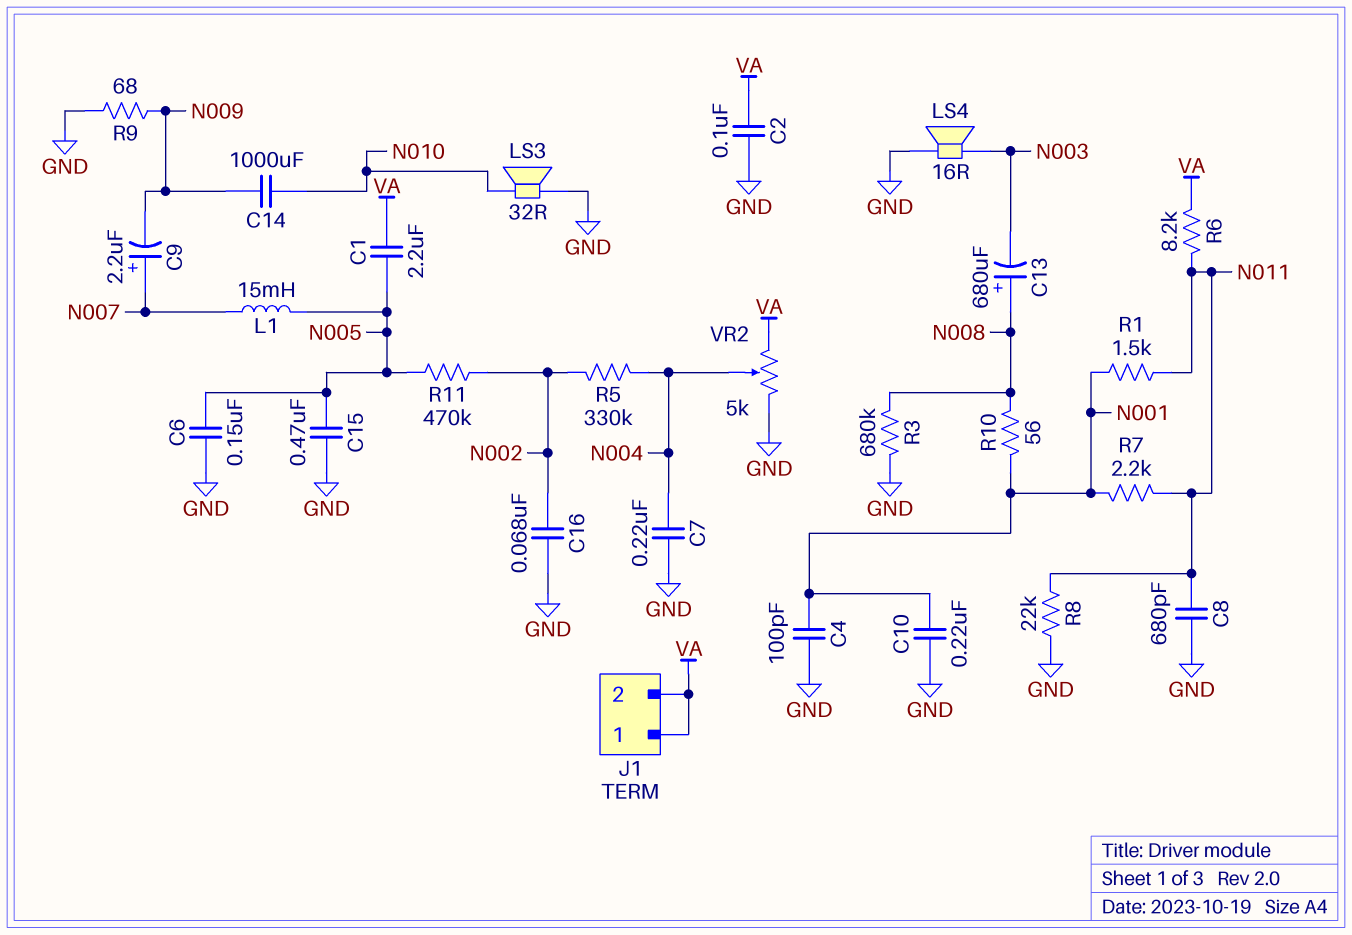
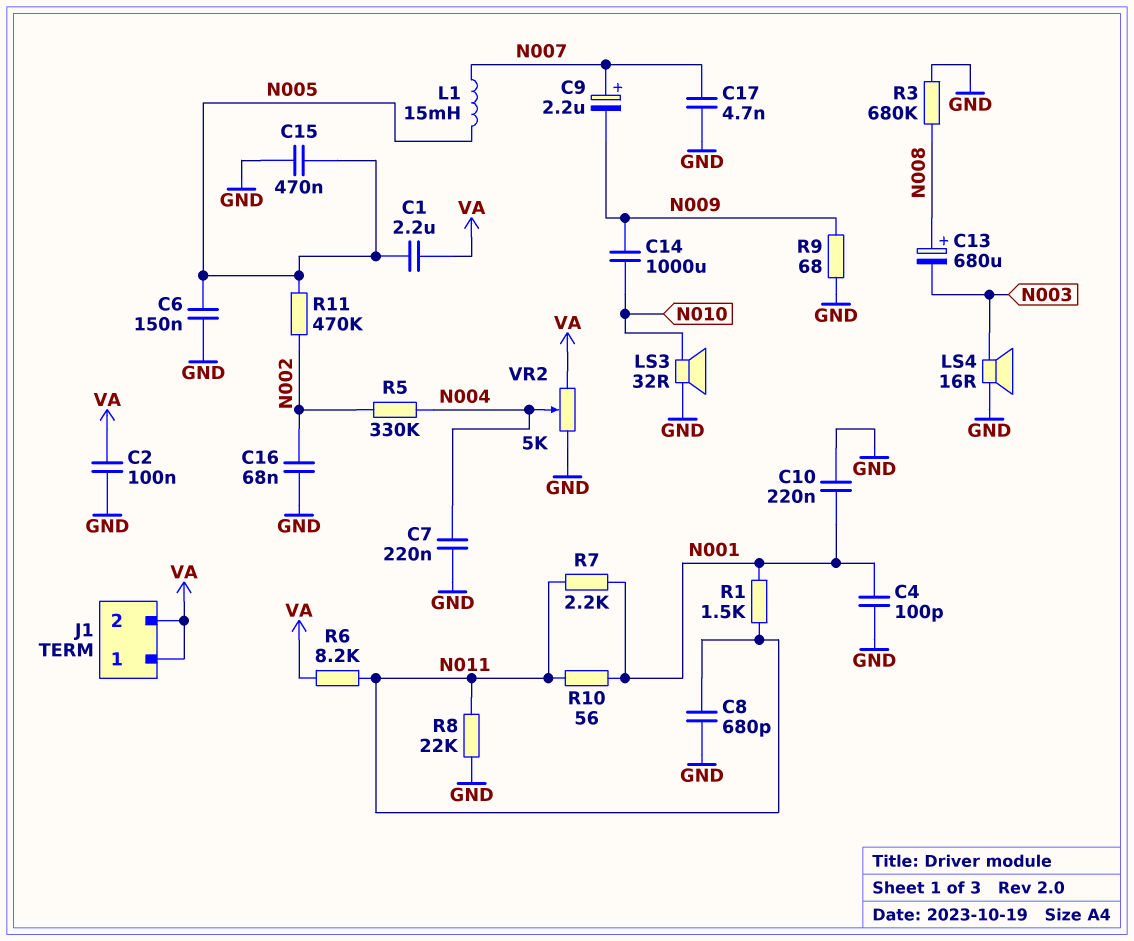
C17: none -> 4.7nF (GND, N007)
R10: 56 (N001, N008) -> 56 (N001, N011)

